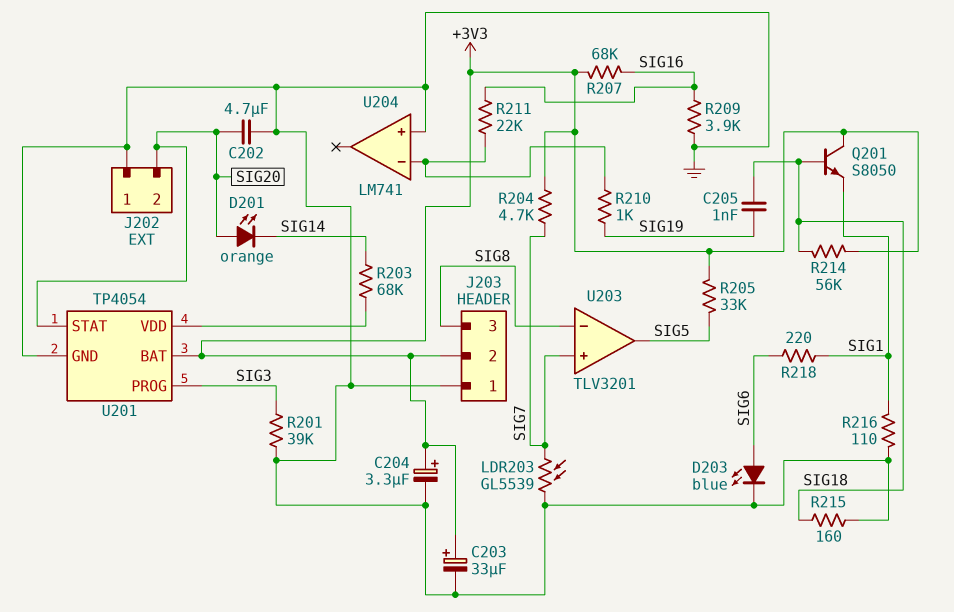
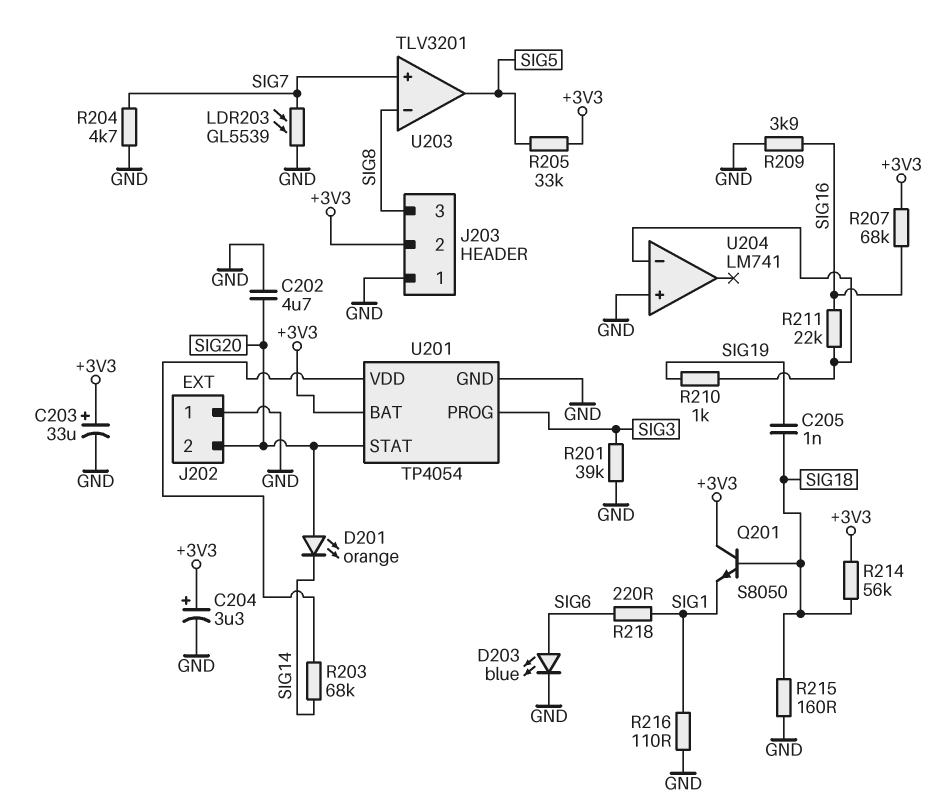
R204: 4.7k (+3V3, SIG7) -> 4.7k (GND, SIG7)

